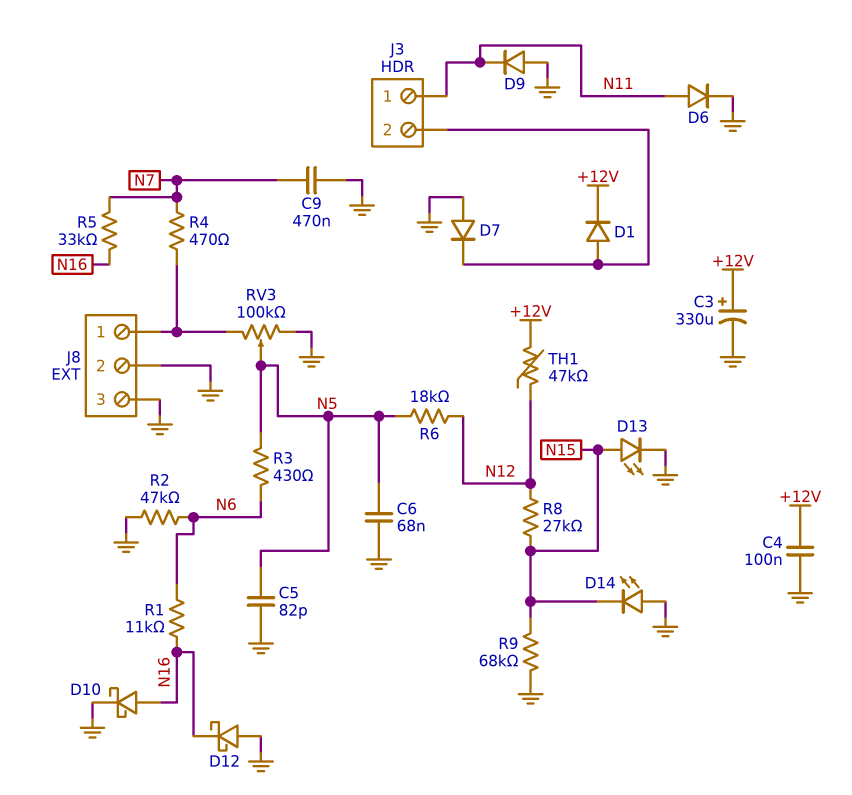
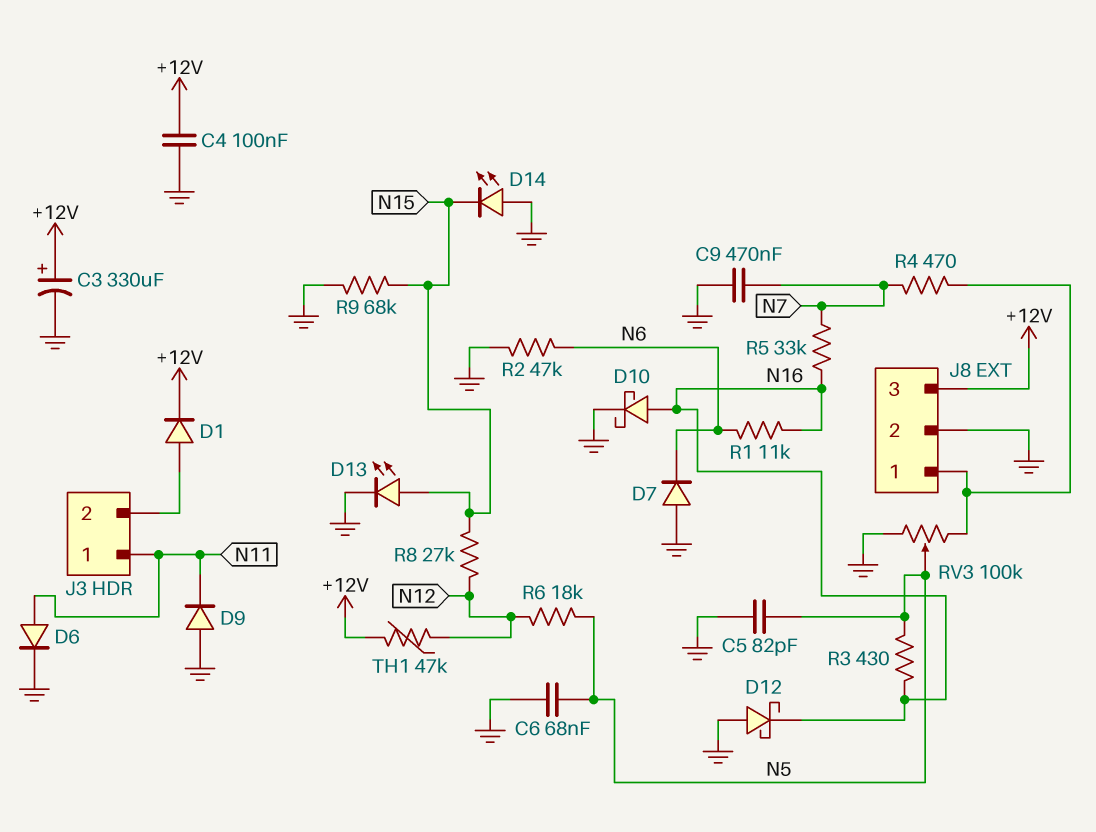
D7: diode (A GND, K J3/2) -> diode (A GND, K N6)
J8 pin 3: GND -> +12V
R3: 430 (N5, N6) -> 430 (N5, N16)

